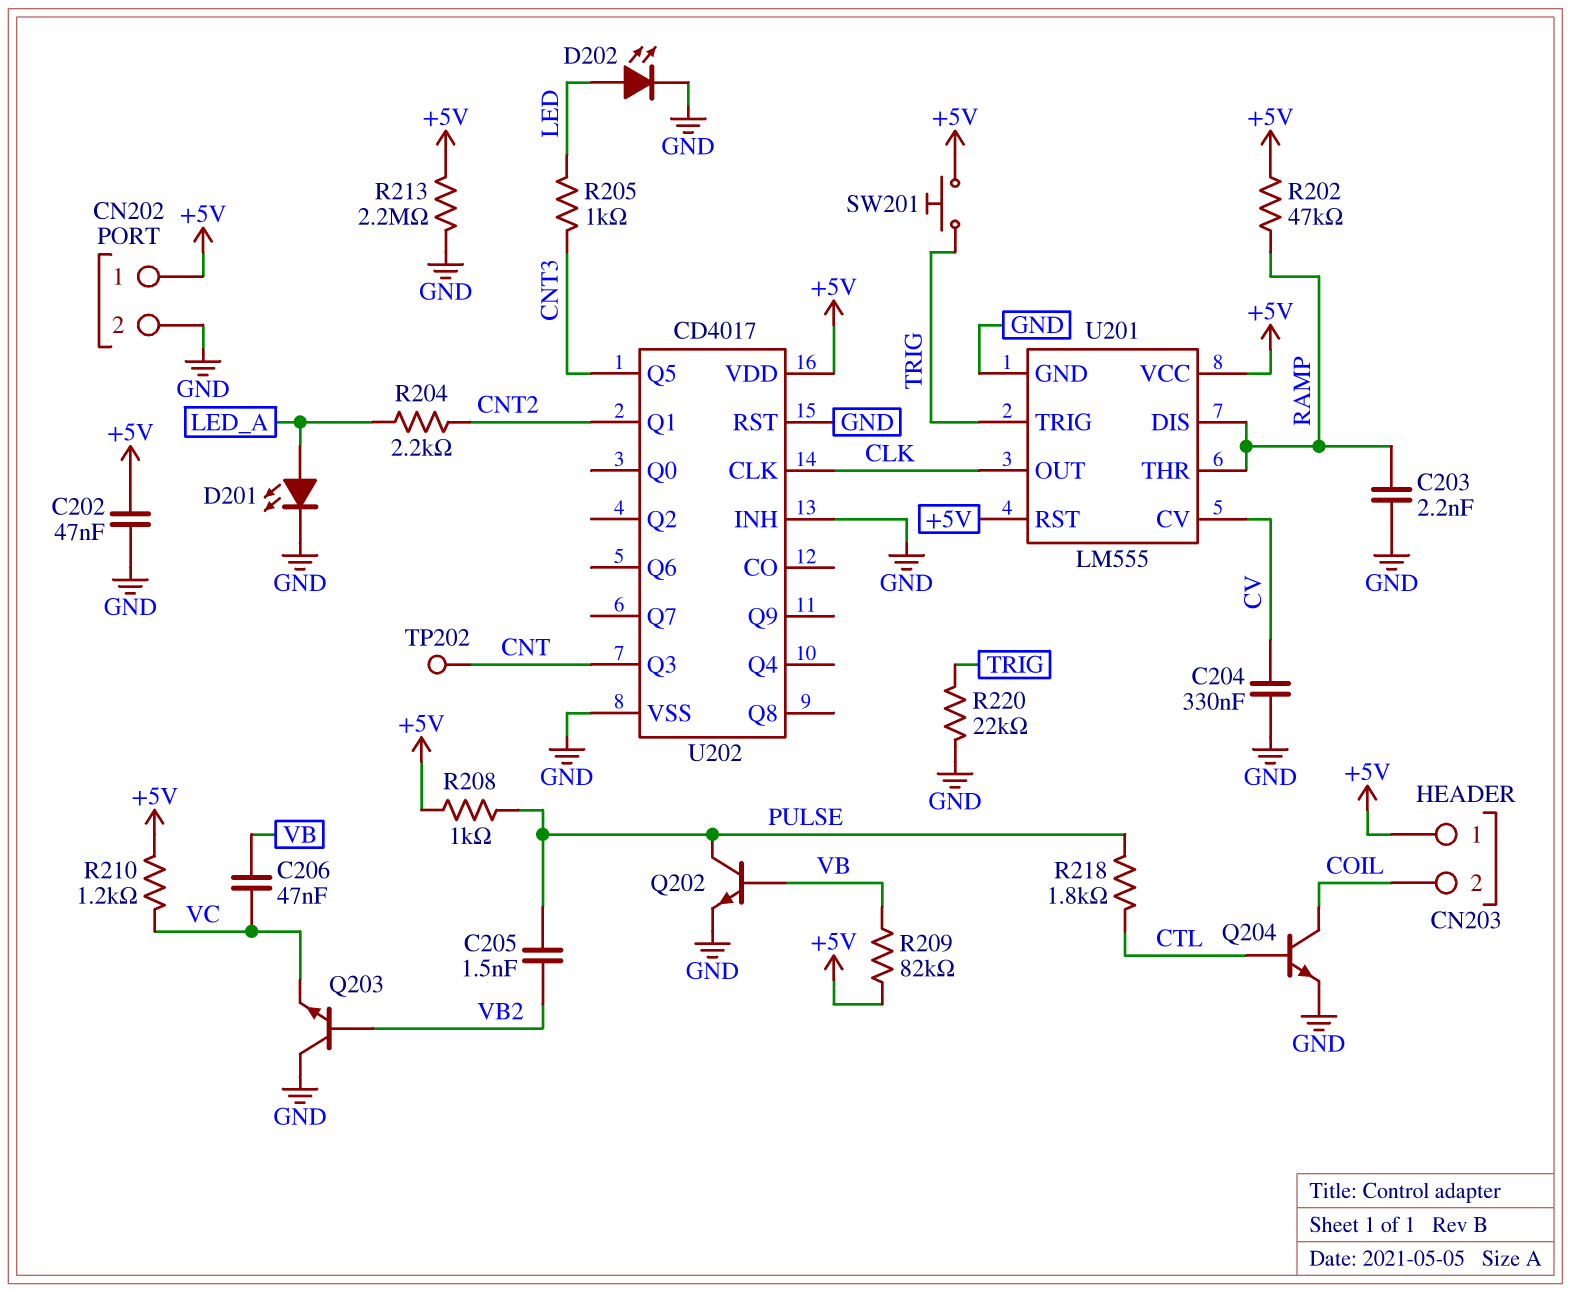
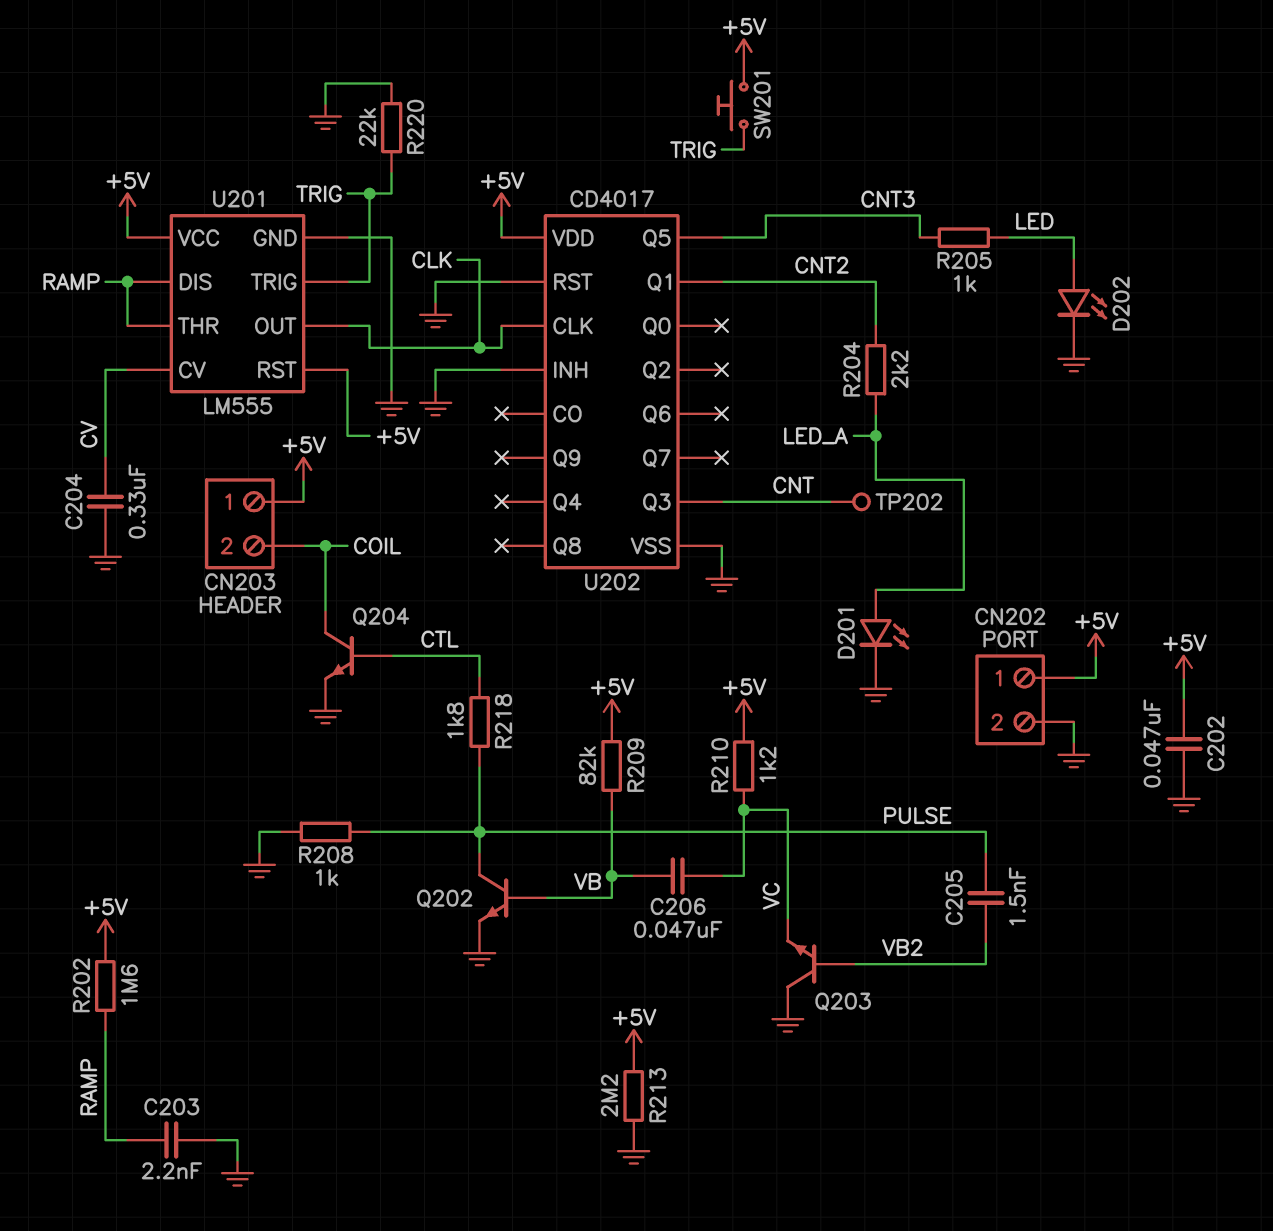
R202: 47k (+5V, RAMP) -> 1.6M (+5V, RAMP)
R208: 1k (+5V, PULSE) -> 1k (GND, PULSE)

